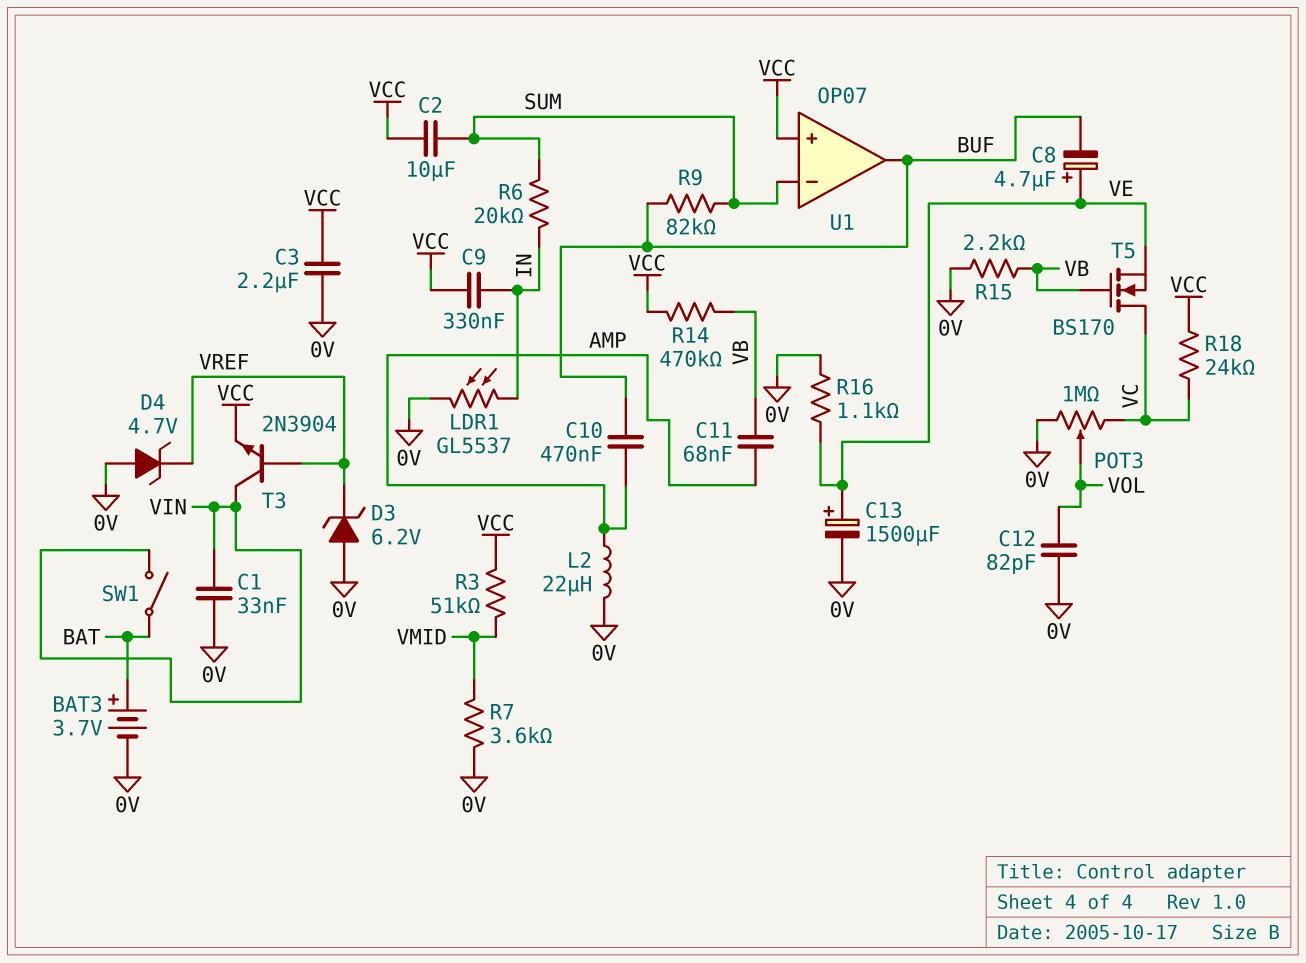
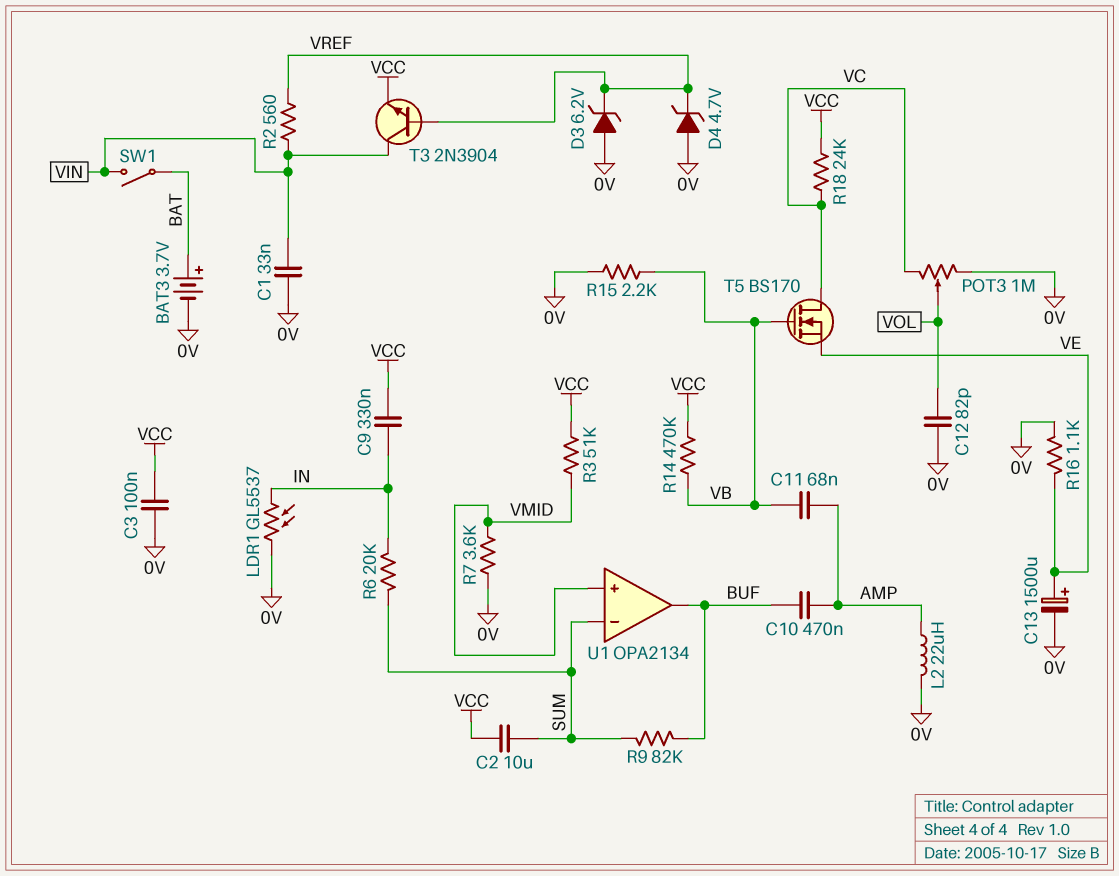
C3: 2.2uF (0V, VCC) -> 100nF (0V, VCC)
C8: 4.7uF (plus VE, minus BUF) -> none
R2: none -> 560 (VIN, VREF)
U1: OP07 -> OPA2134
U1 pin in+: VCC -> VMID

